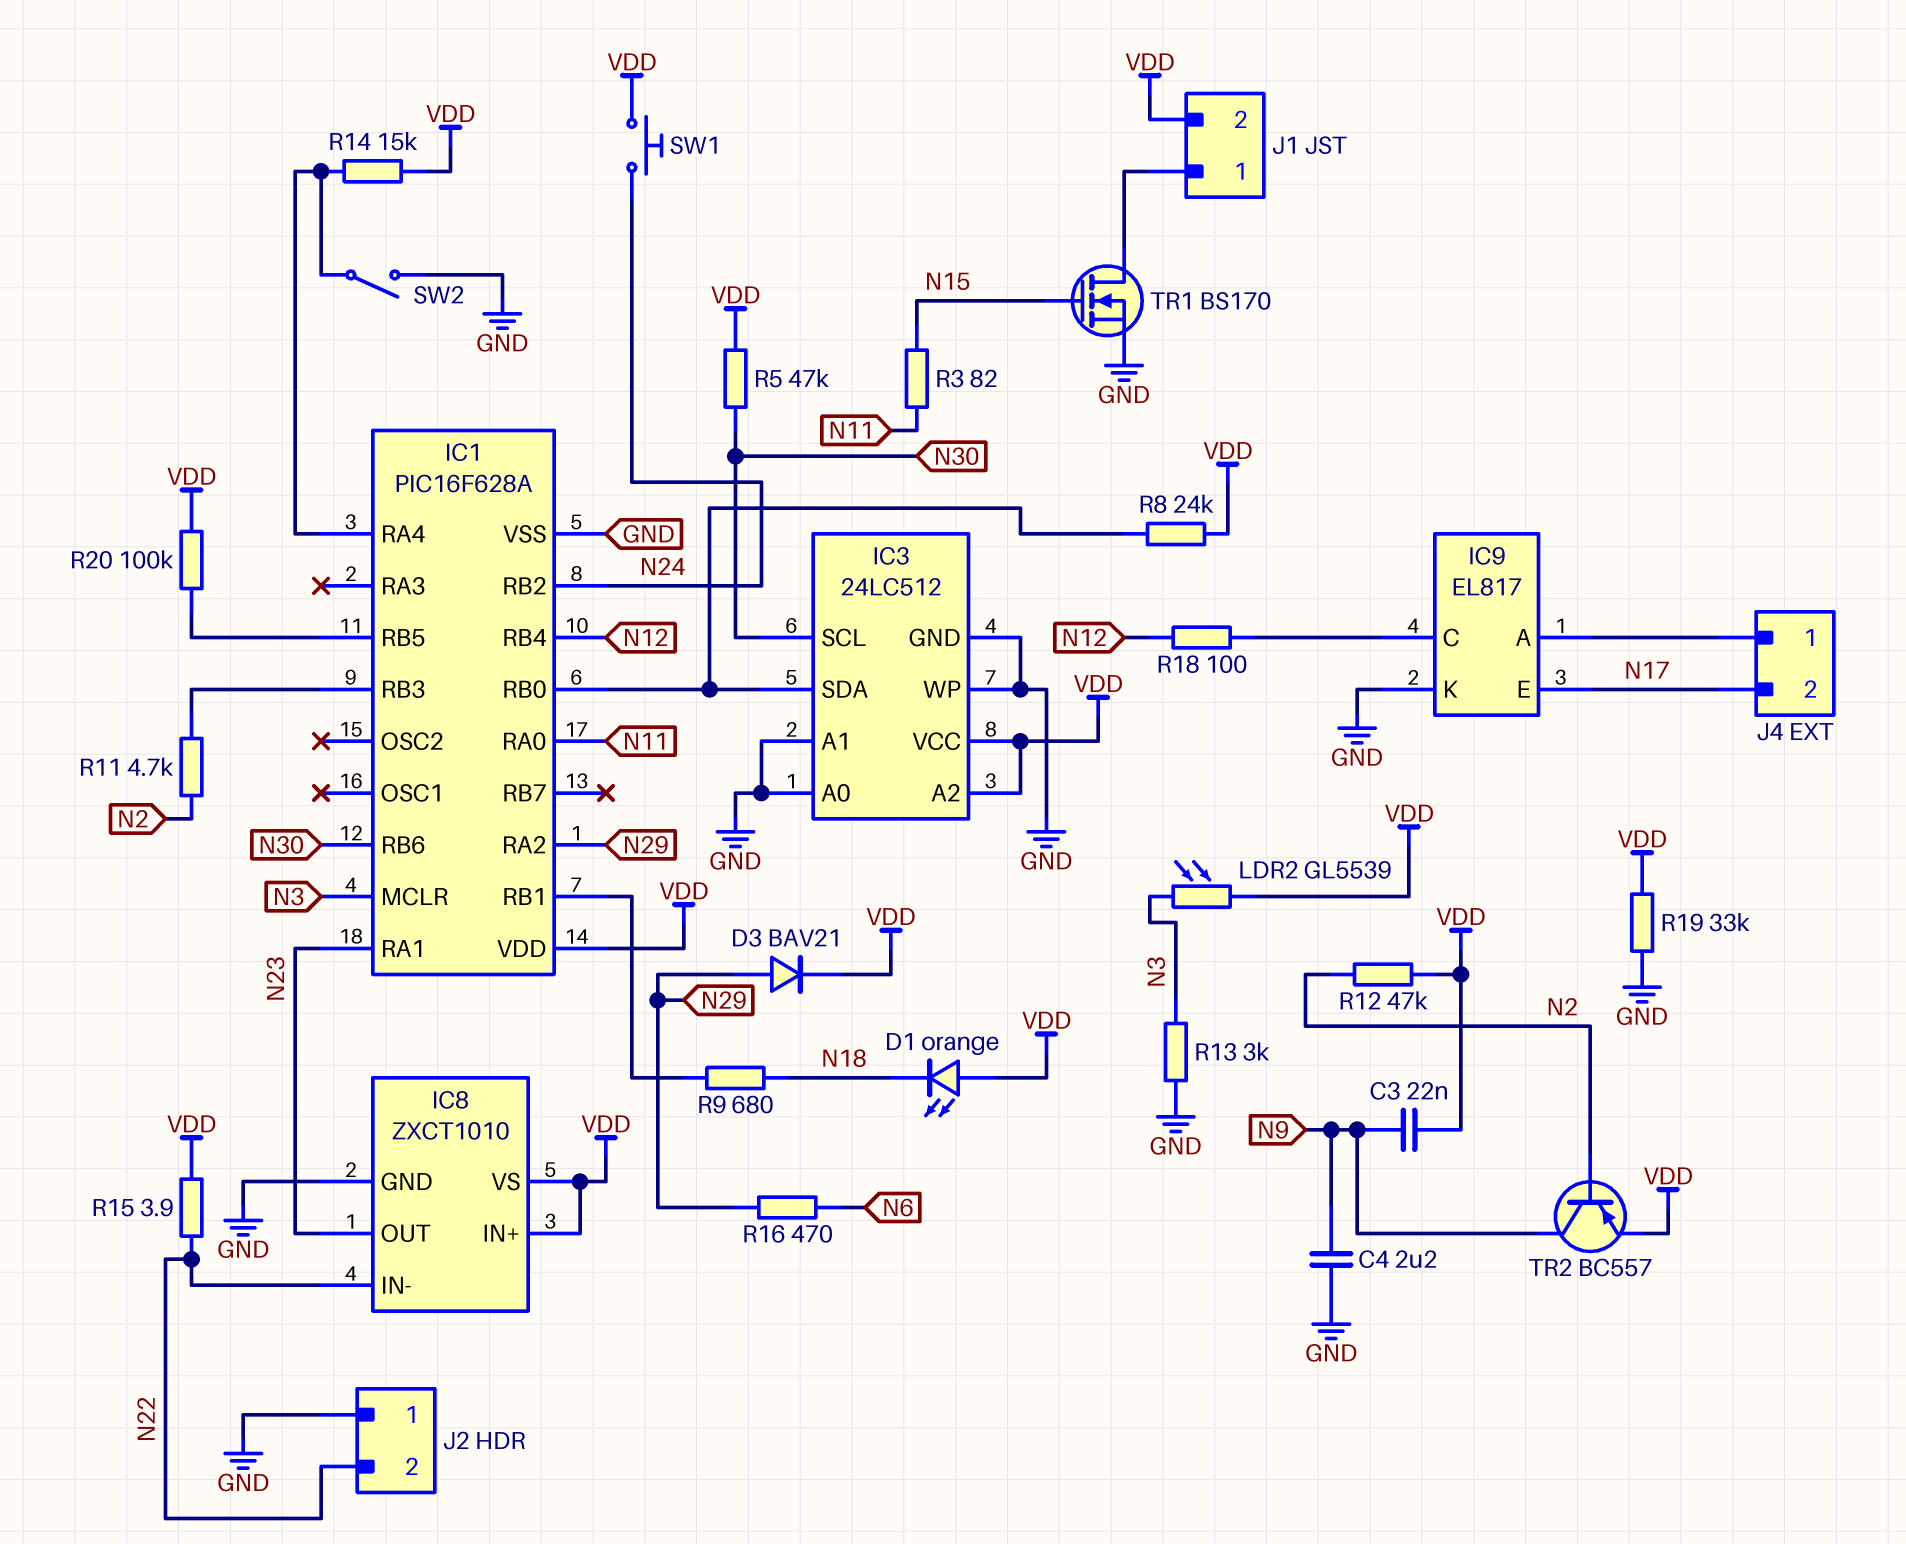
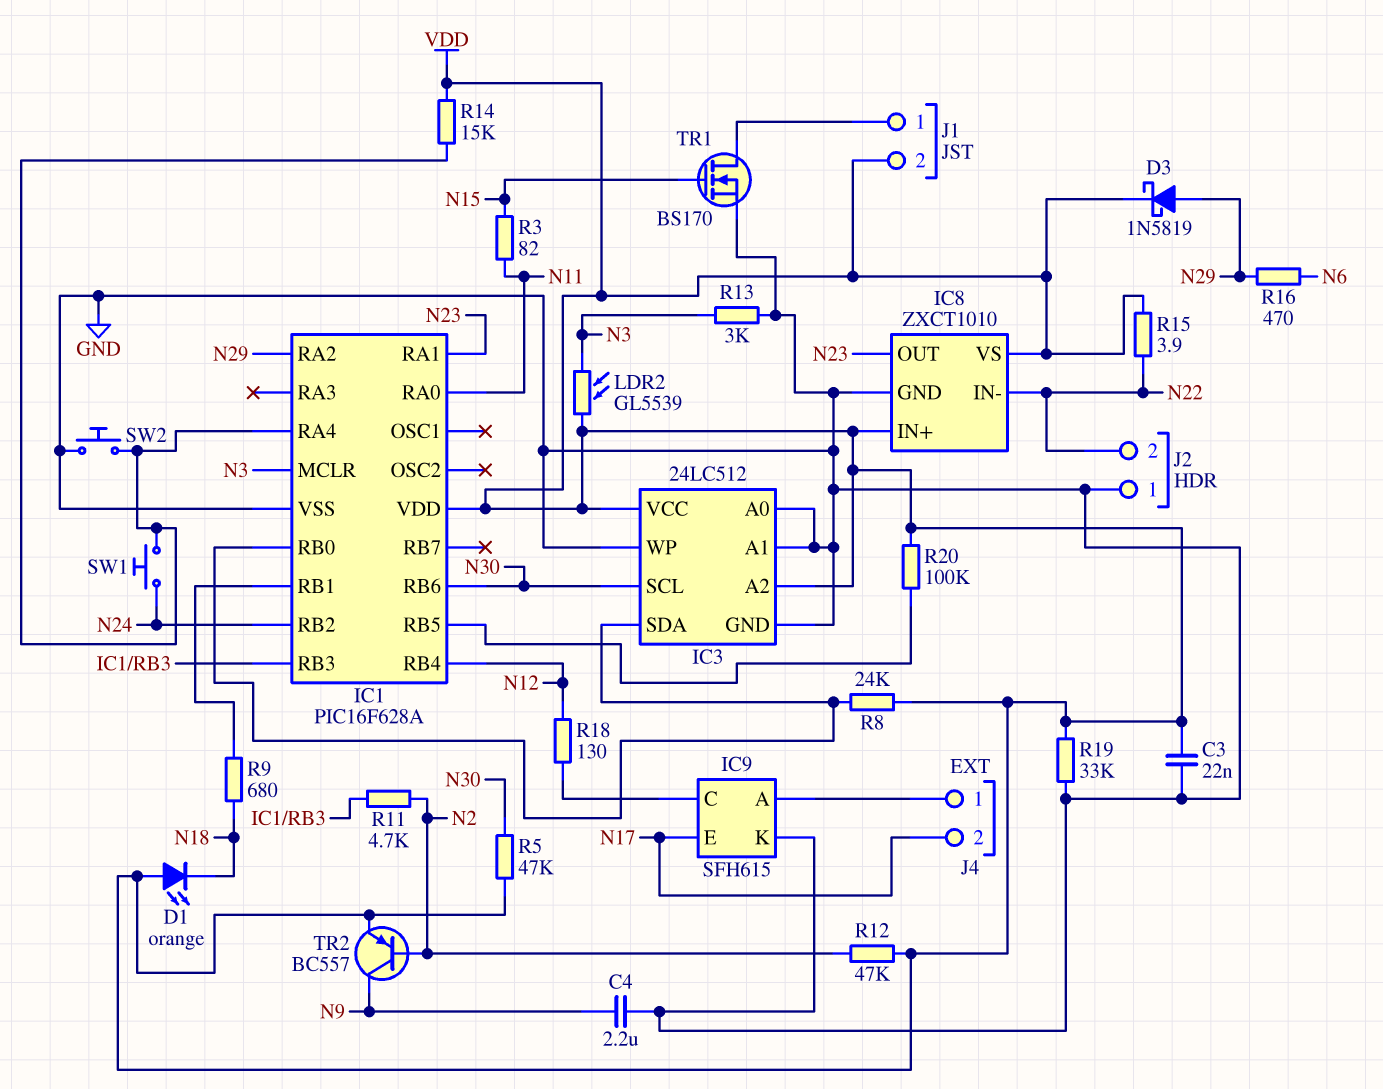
C3: 22nF (N9, VDD) -> 22nF (GND, VDD)
D3: diode BAV21 (A N29, K VDD) -> schottky 1N5819 (A N29, K VDD)
IC9: EL817 -> SFH615
R18: 100 (IC9/C, N12) -> 130 (IC9/C, N12)
SW1: button (N24, VDD) -> button (IC1/RA4, N24)
SW2: switch (GND, IC1/RA4) -> button (GND, IC1/RA4)

